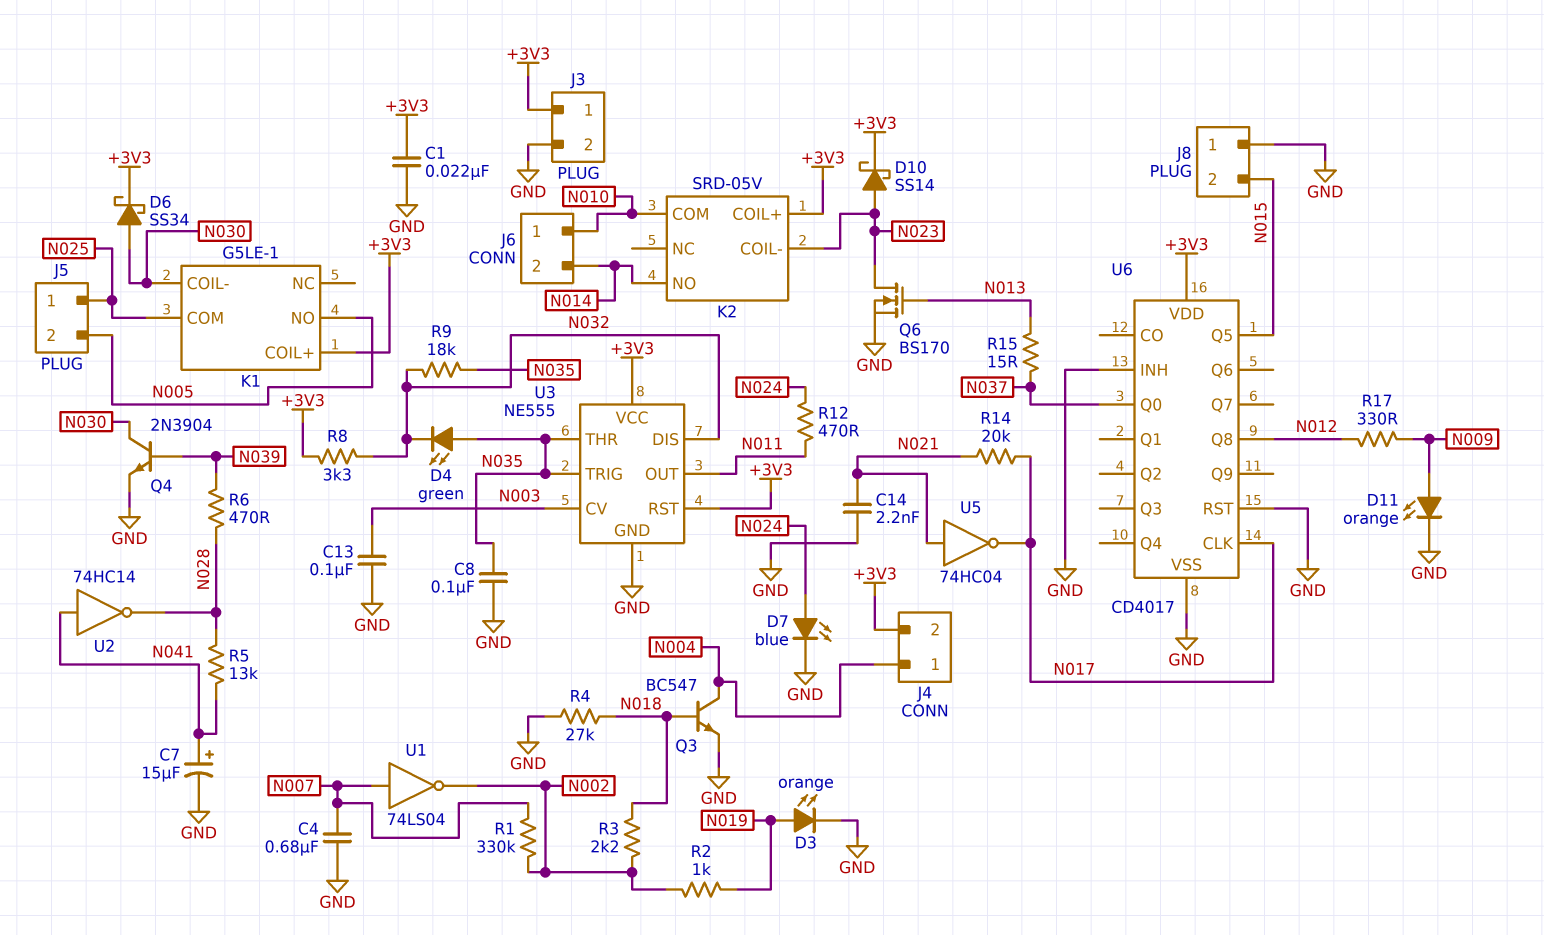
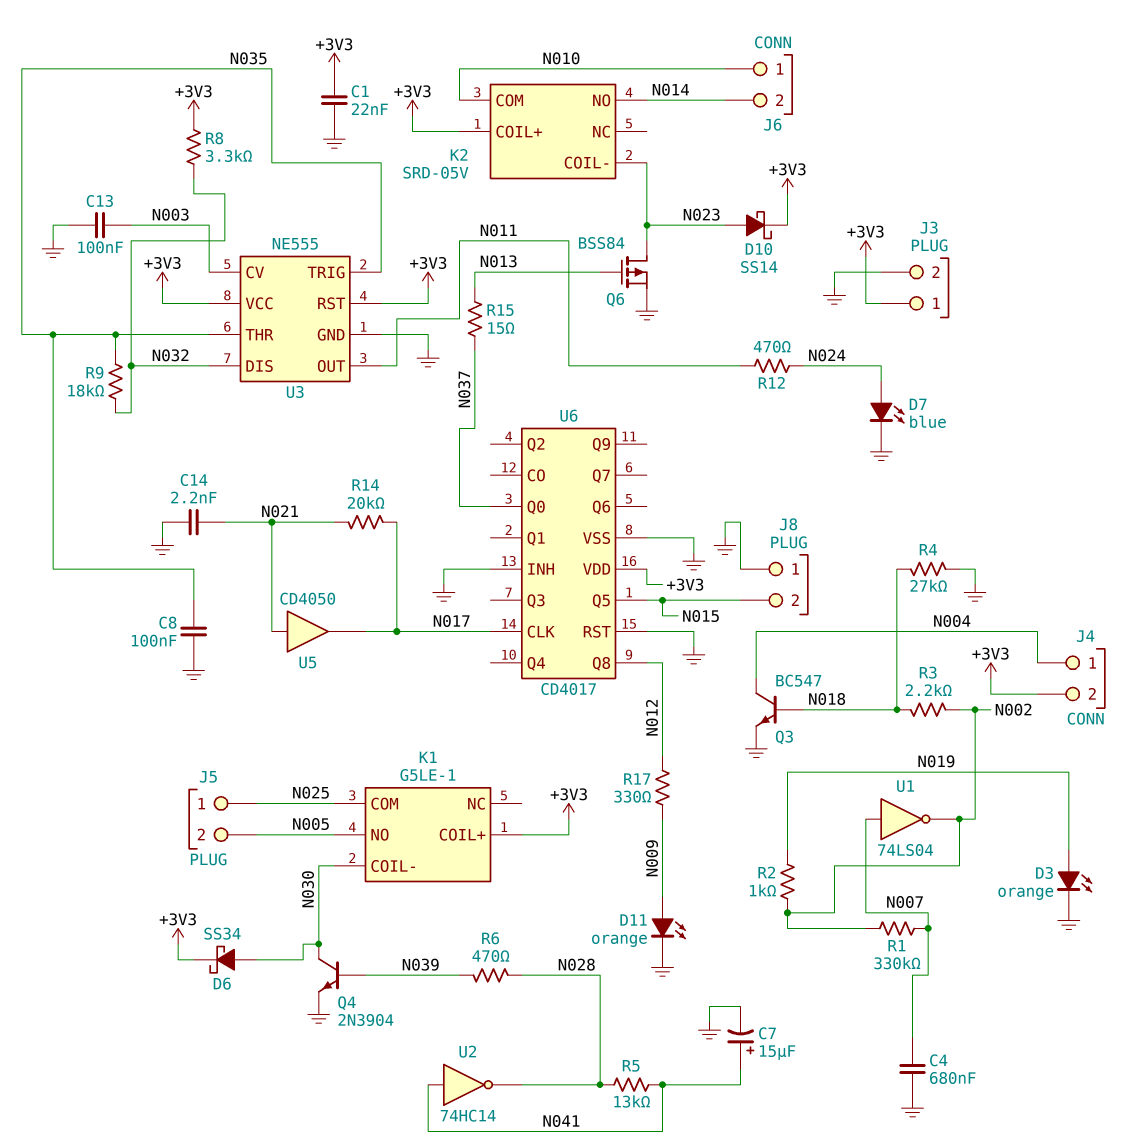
D4: LED green (A N035, K N032) -> none
Q6: NMOS BS170 (G N013, D N023, S GND) -> PMOS BSS84 (G N013, D N023, S GND)
U5: NOT 74HC04 (in N021, out N017) -> buffer CD4050 (in N021, out N017)

